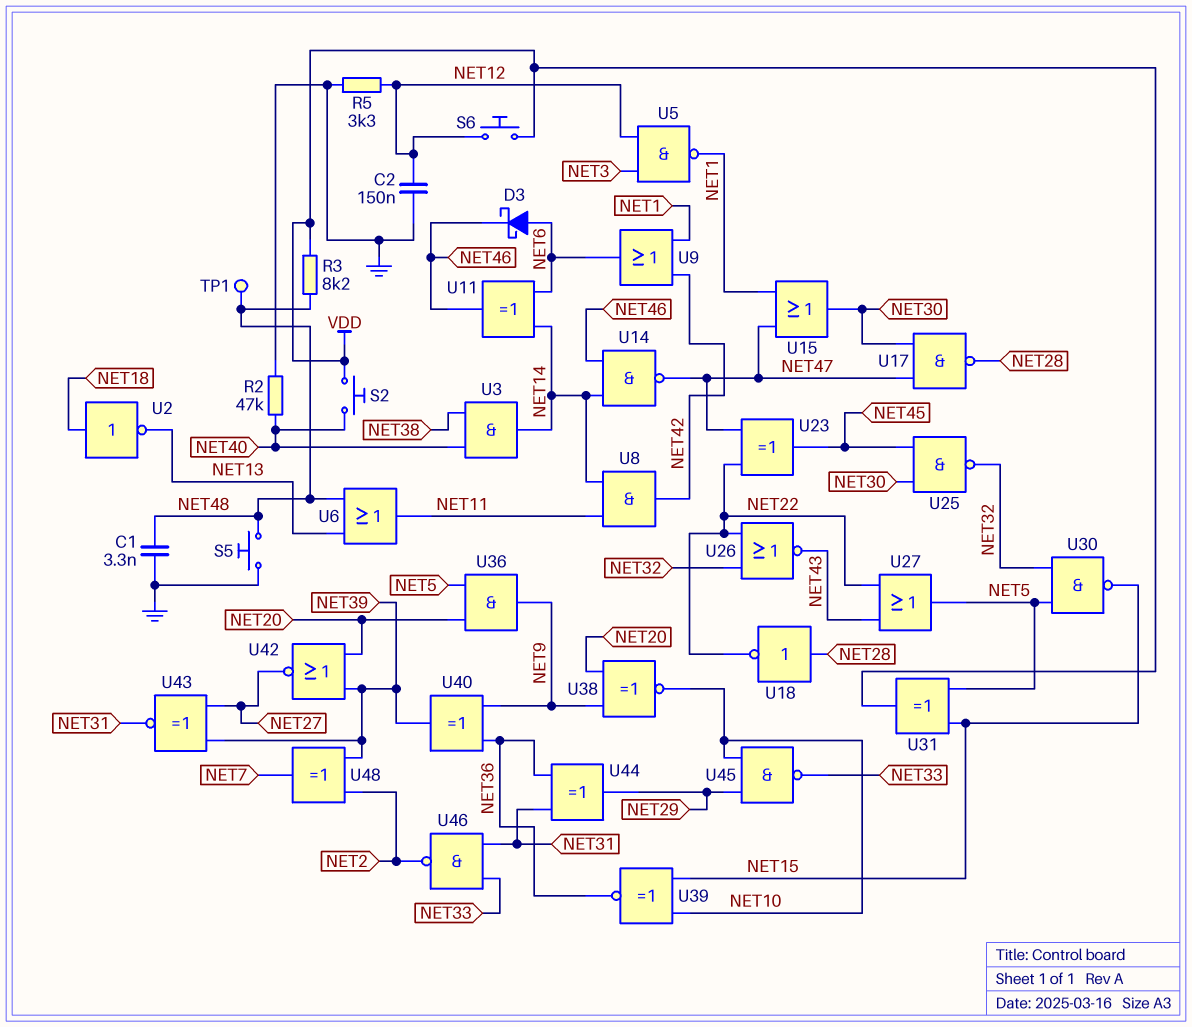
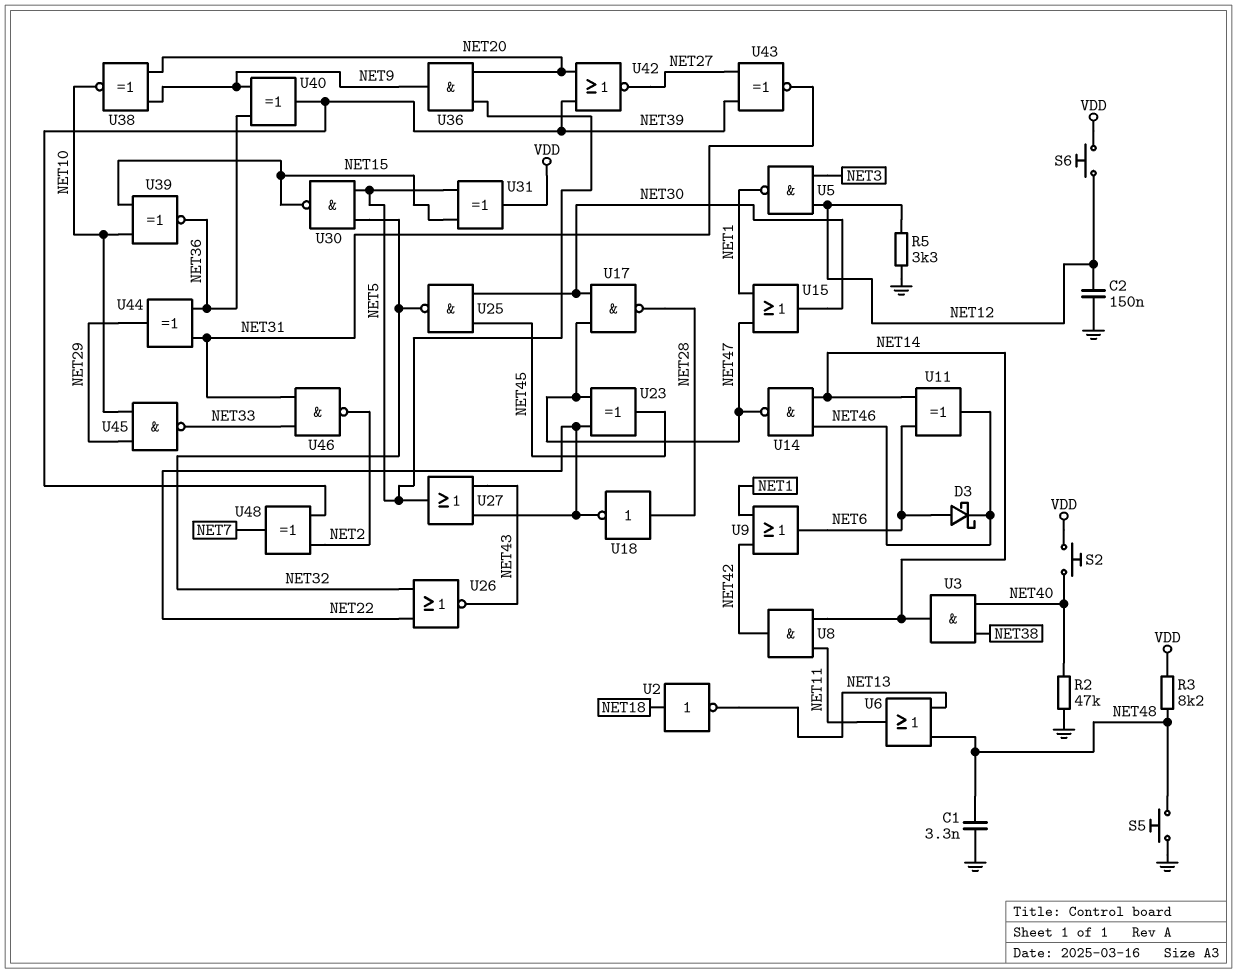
TP1: test point (NET48) -> none

